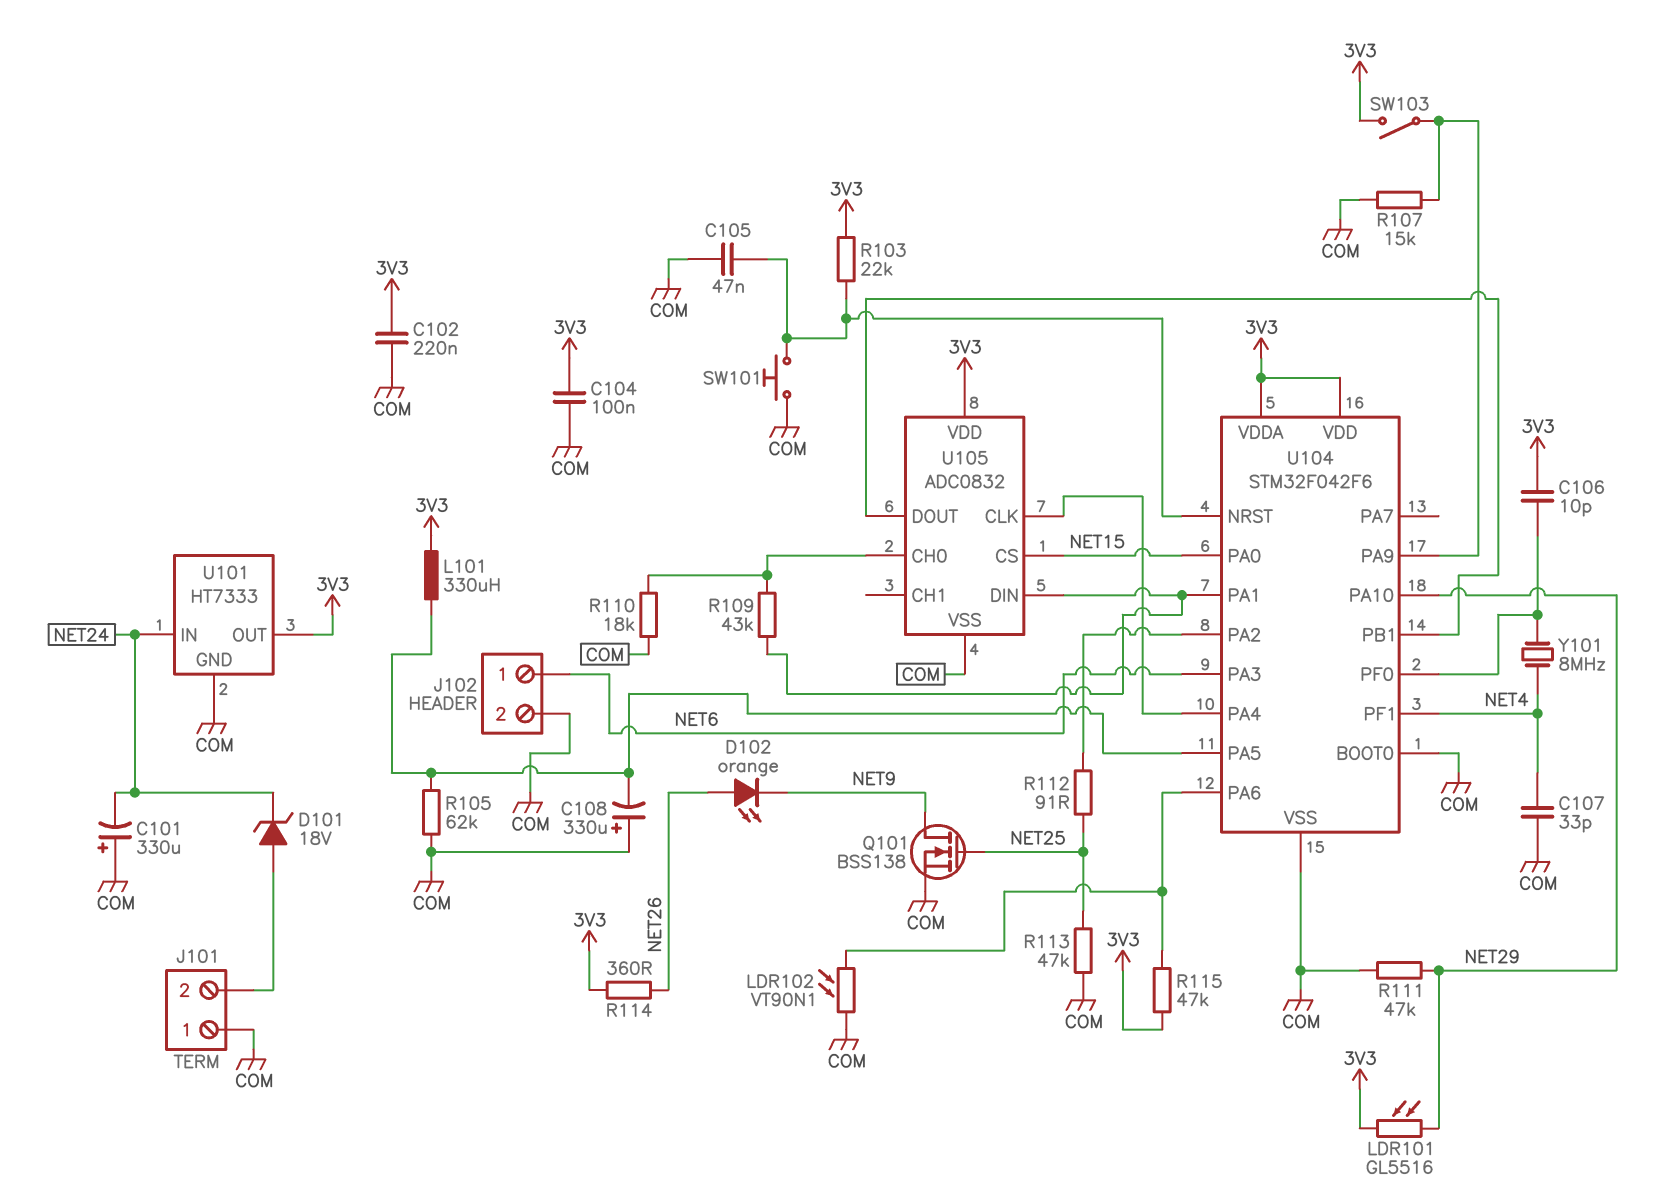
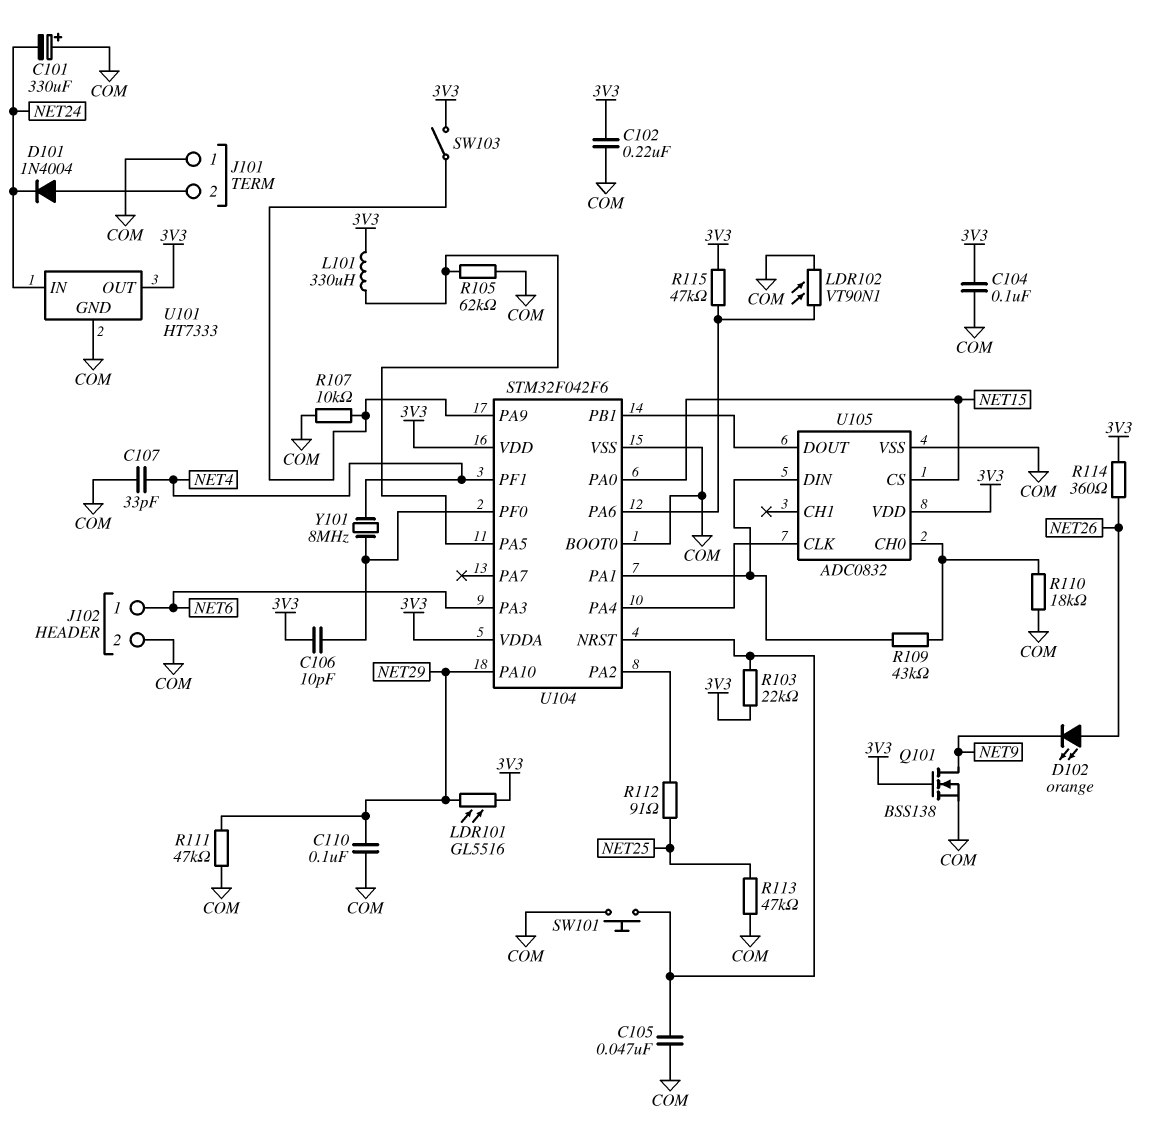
C108: 330uF (plus COM, minus U104/PA5) -> none
C110: none -> 100nF (COM, NET29)
D101: zener 18V (A J101/2, K NET24) -> diode 1N4004 (A J101/2, K NET24)
Q101: NMOS BSS138 (G NET25, D NET9, S COM) -> NMOS BSS138 (G 3V3, D NET9, S COM)
R107: 15k (COM, U104/PA9) -> 10k (COM, U104/PA9)

